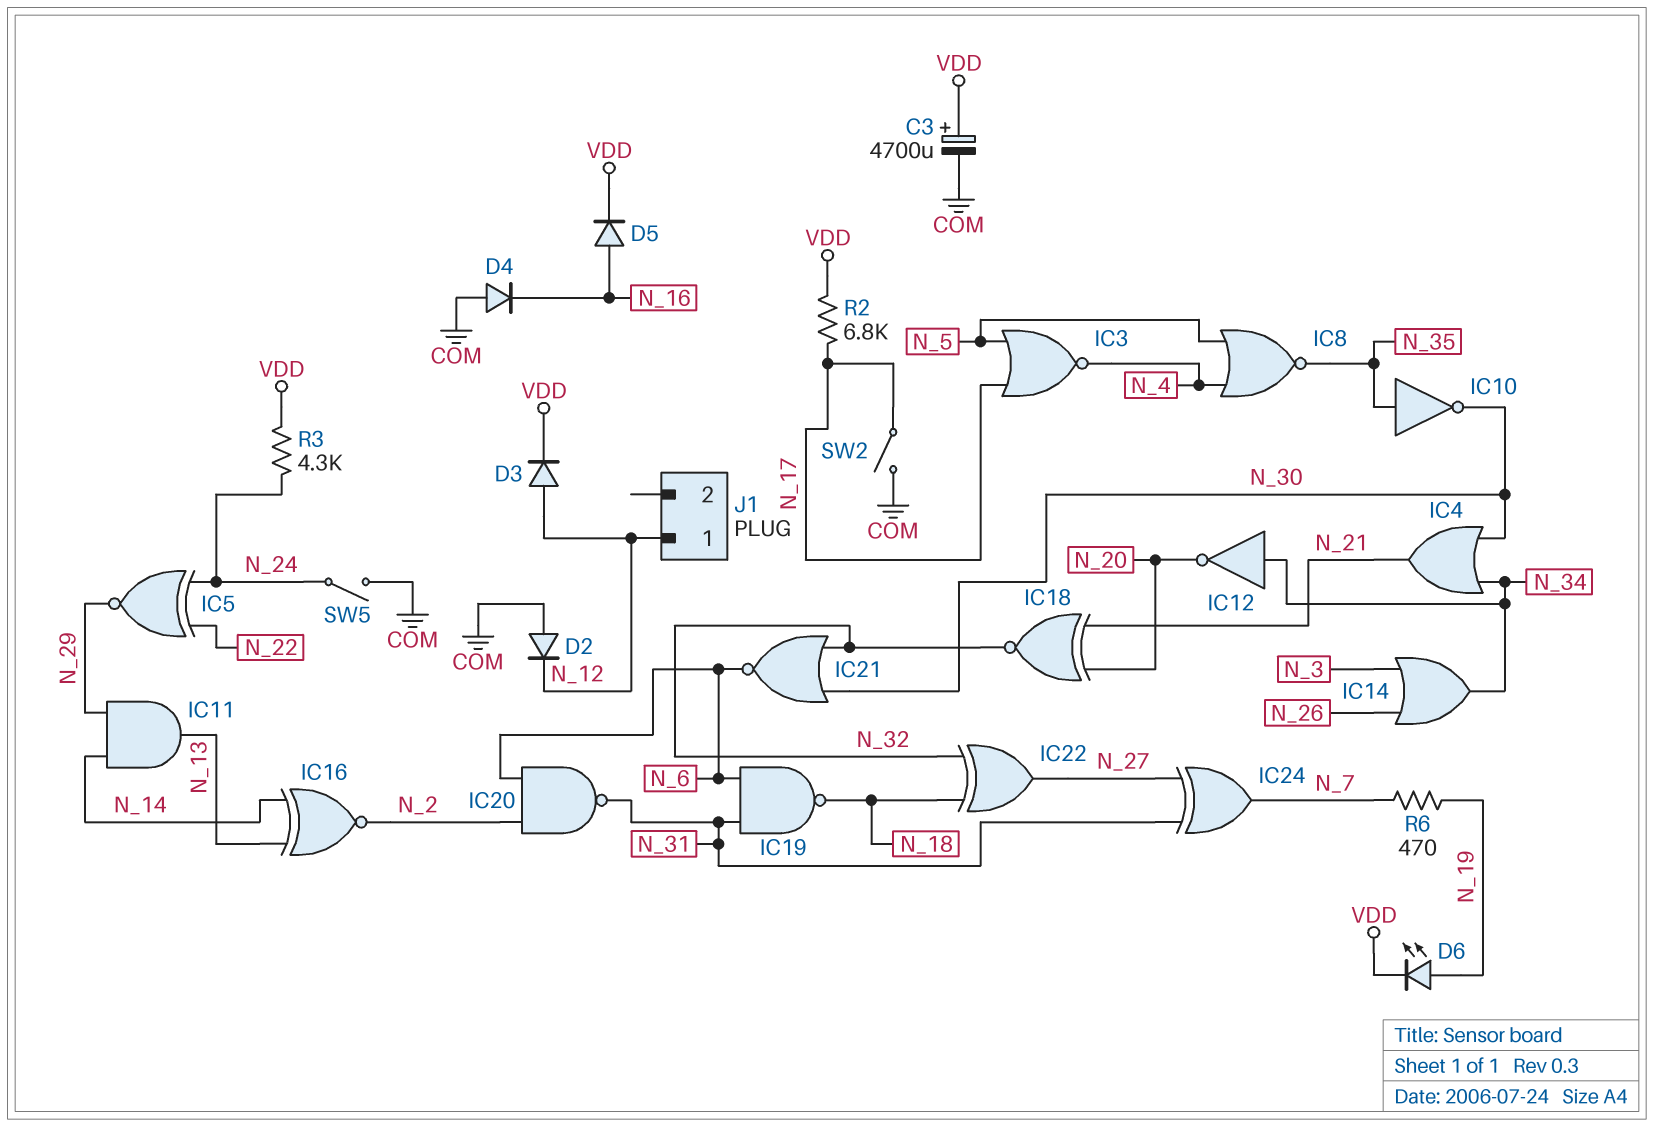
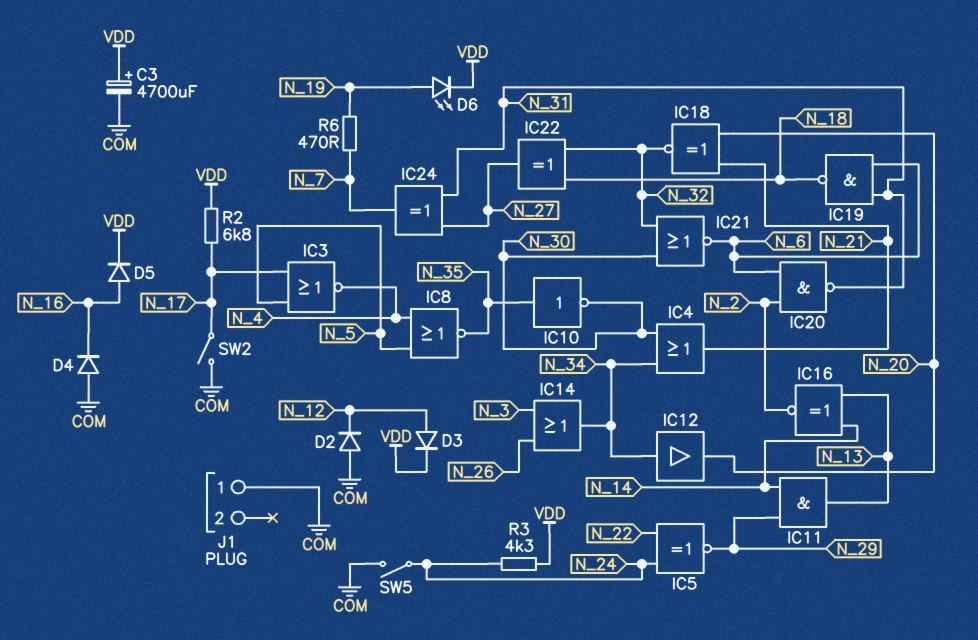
IC12: NOT (in N_34, out N_20) -> buffer (in N_34, out N_20)
J1 pin 1: N_12 -> COM

